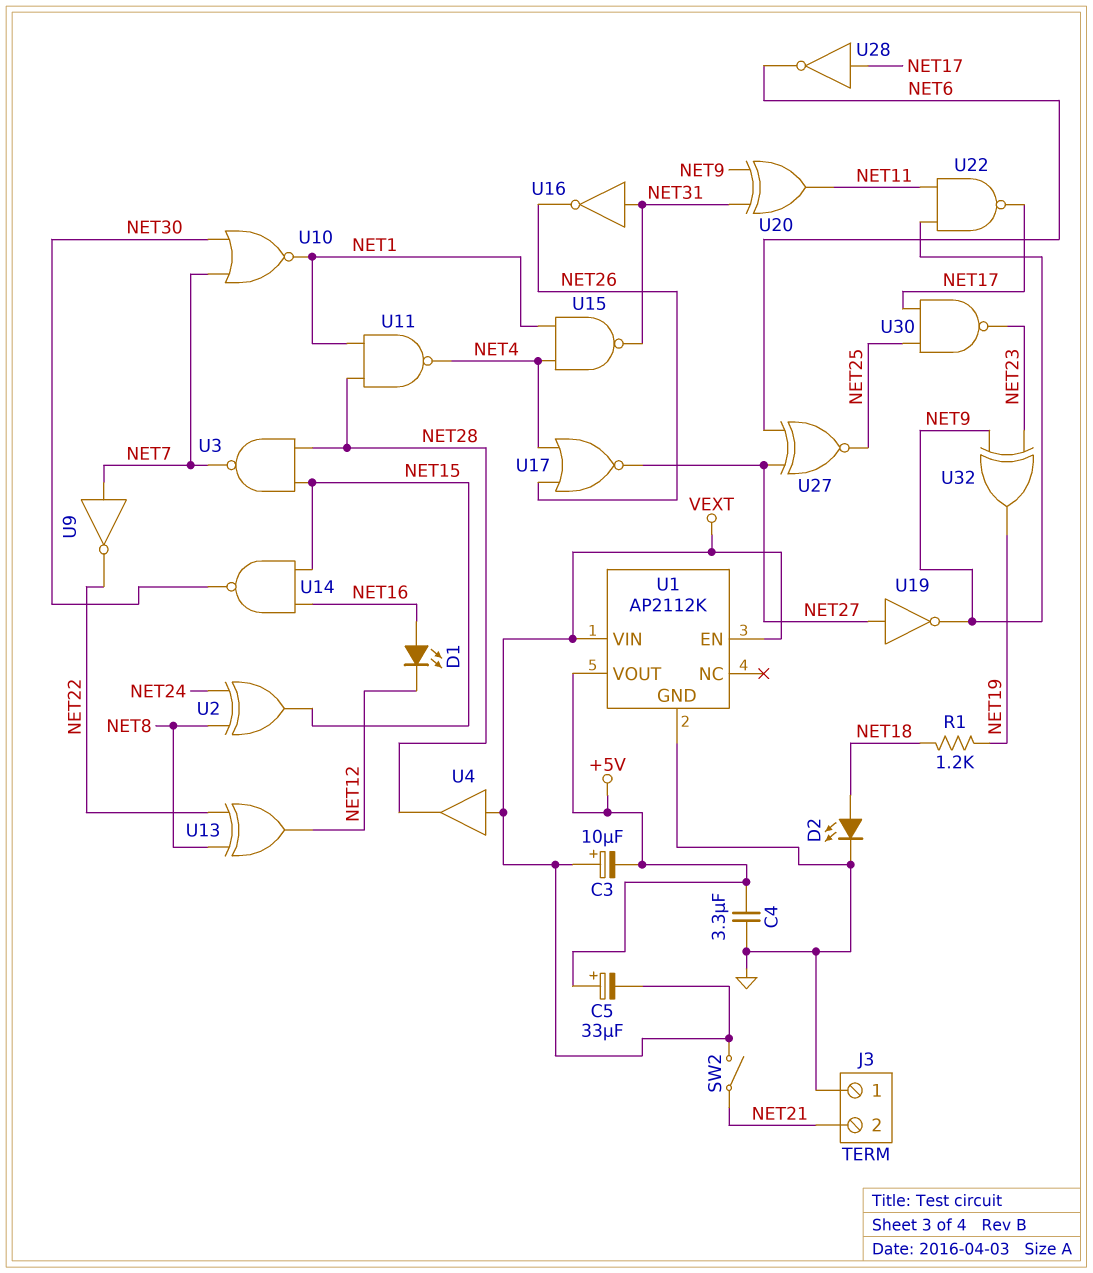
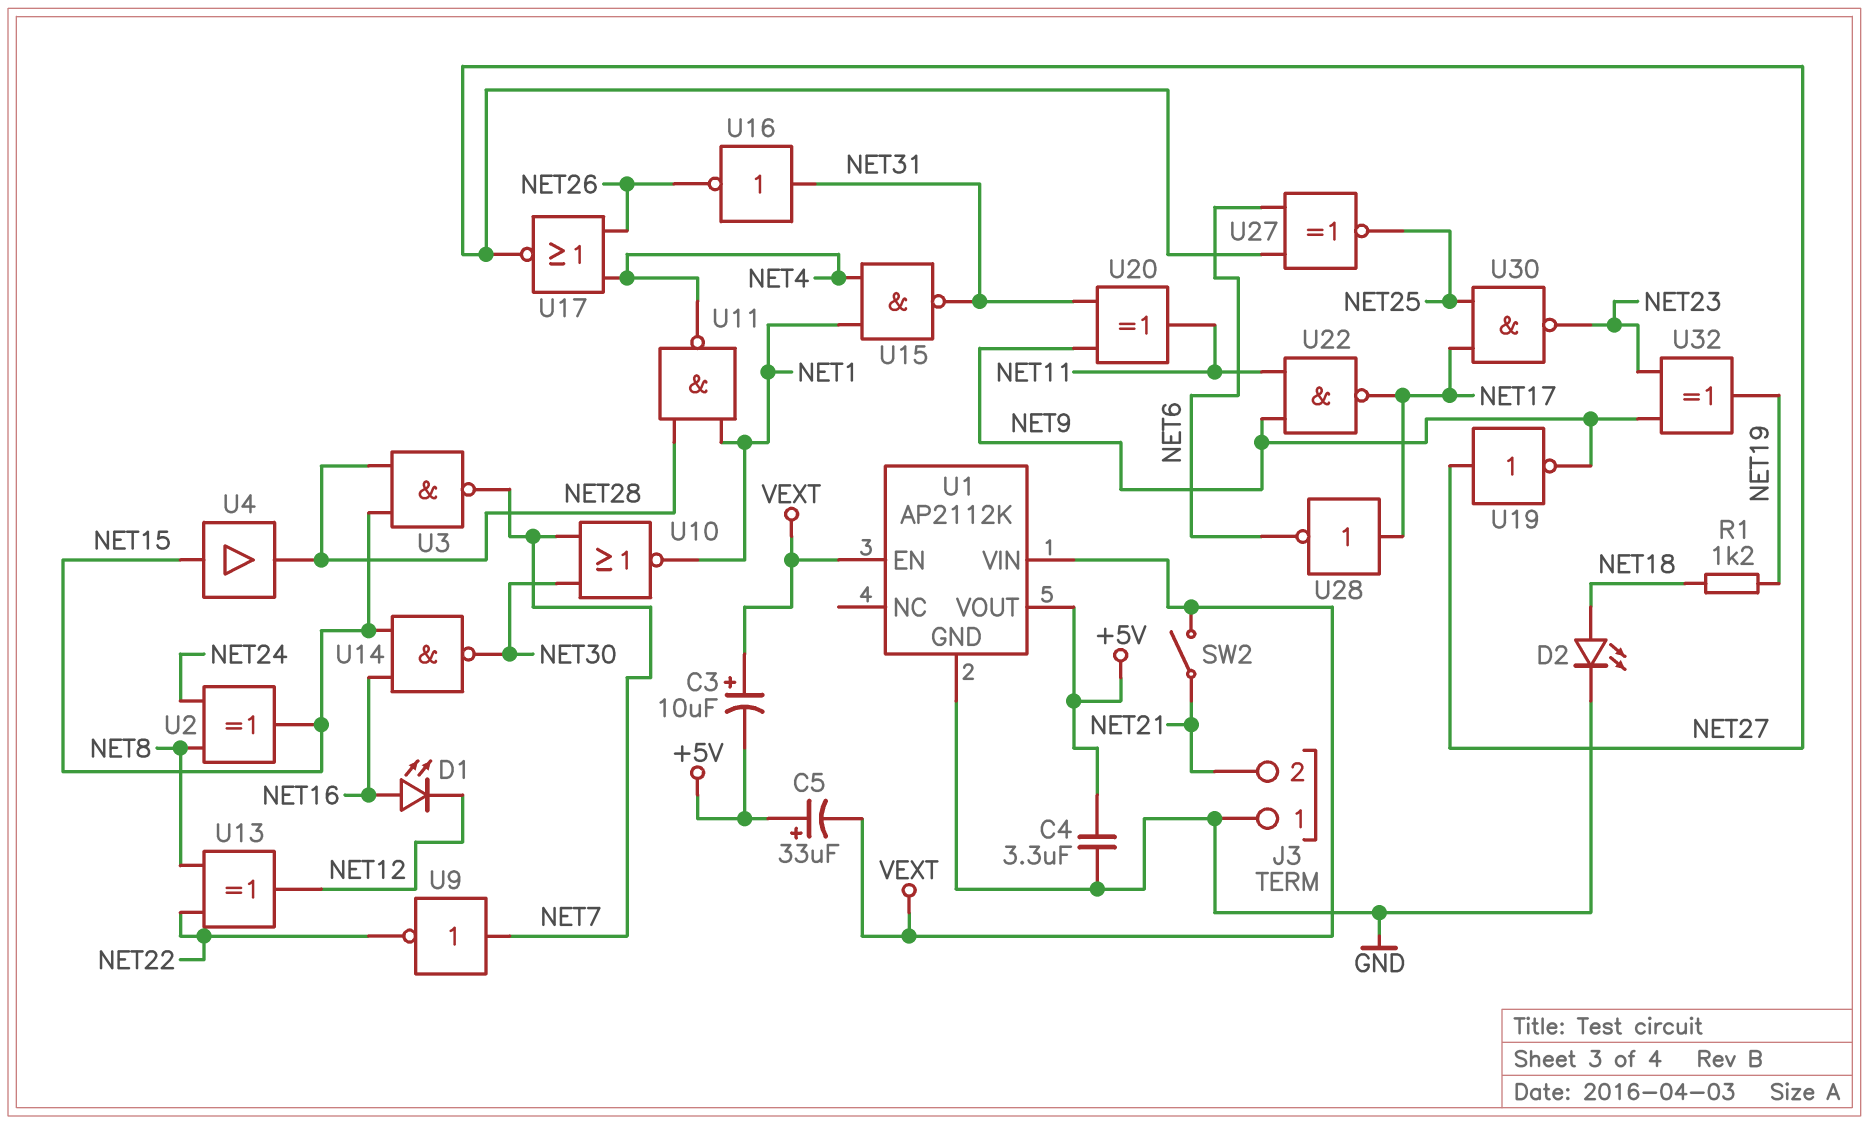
U4: buffer (in VEXT, out NET28) -> buffer (in NET15, out NET28)

